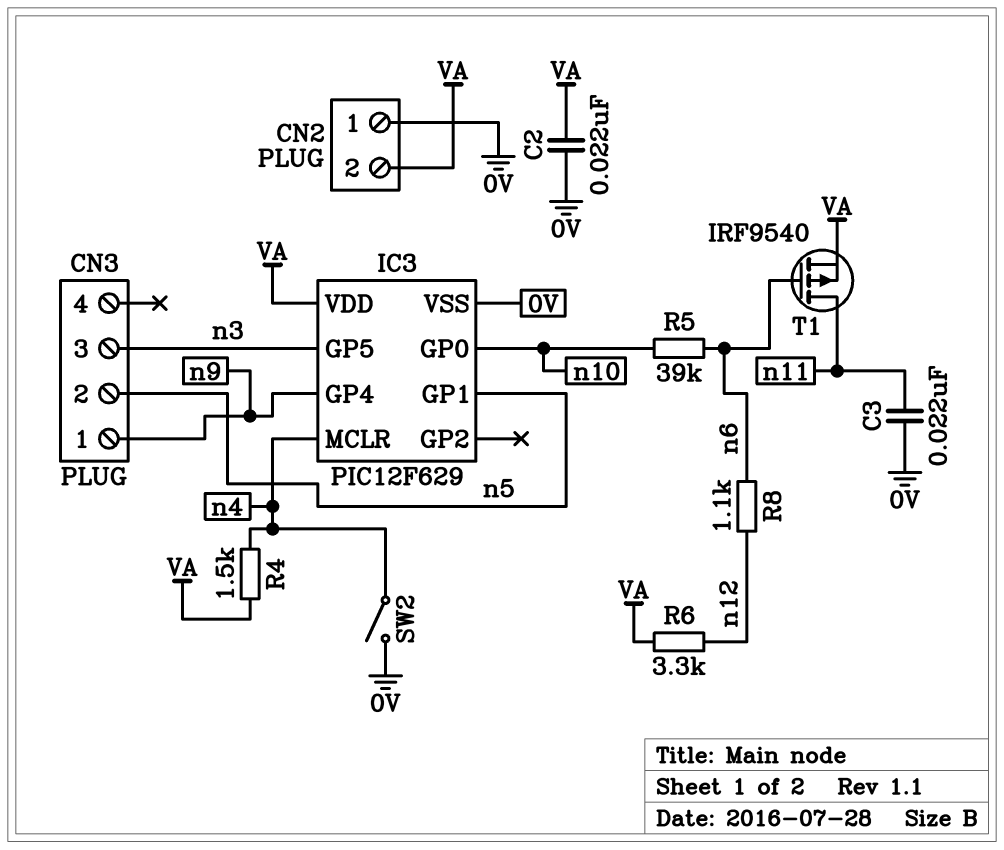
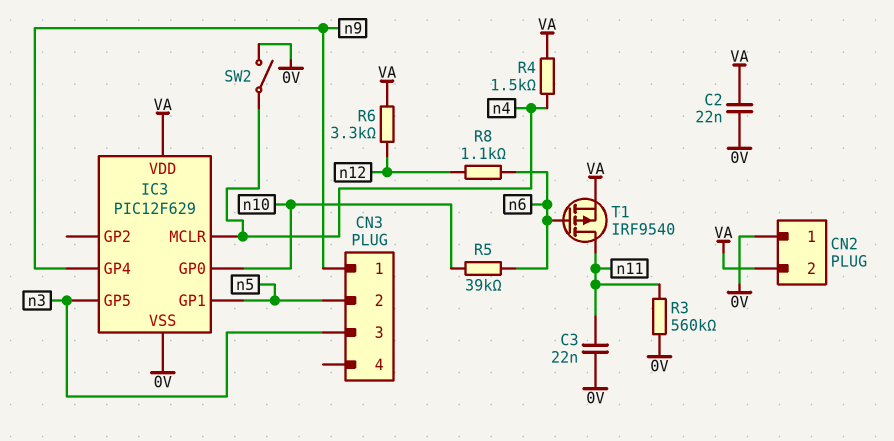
R3: none -> 560k (0V, n11)

